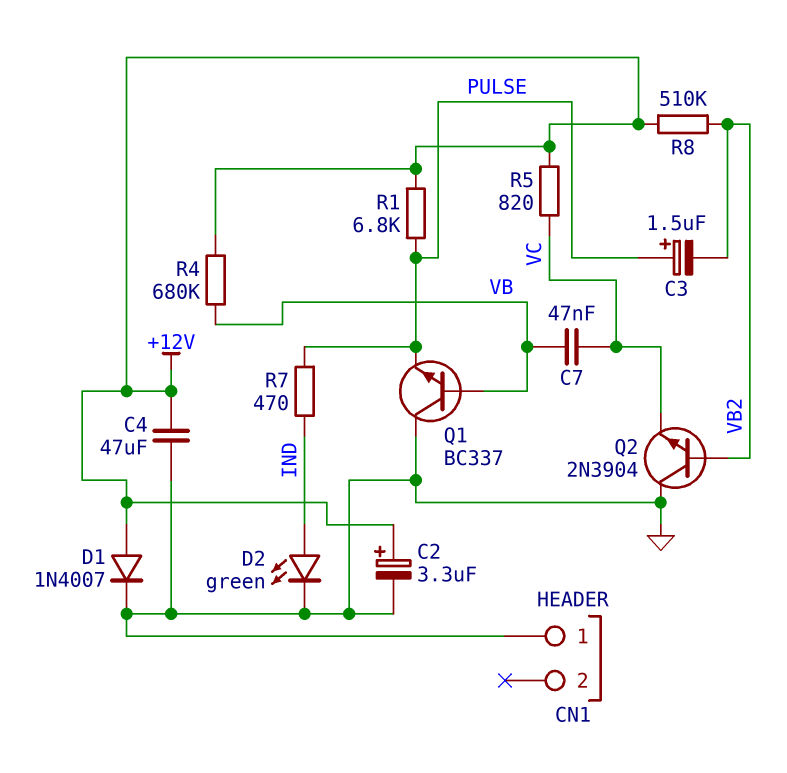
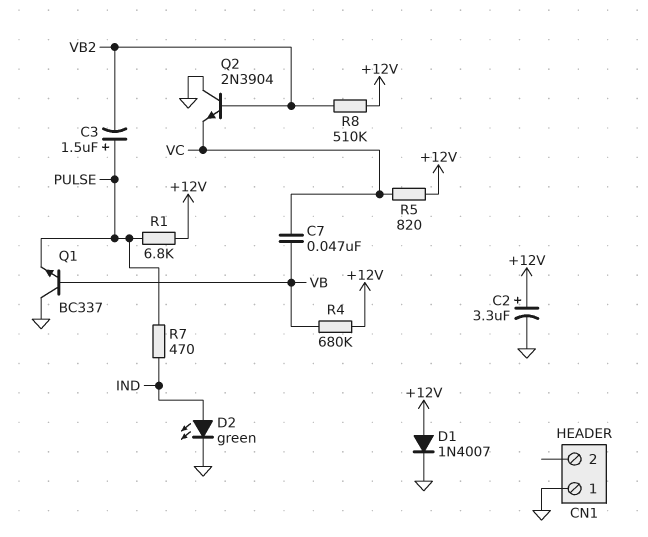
C4: 47uF (+12V, GND) -> none

